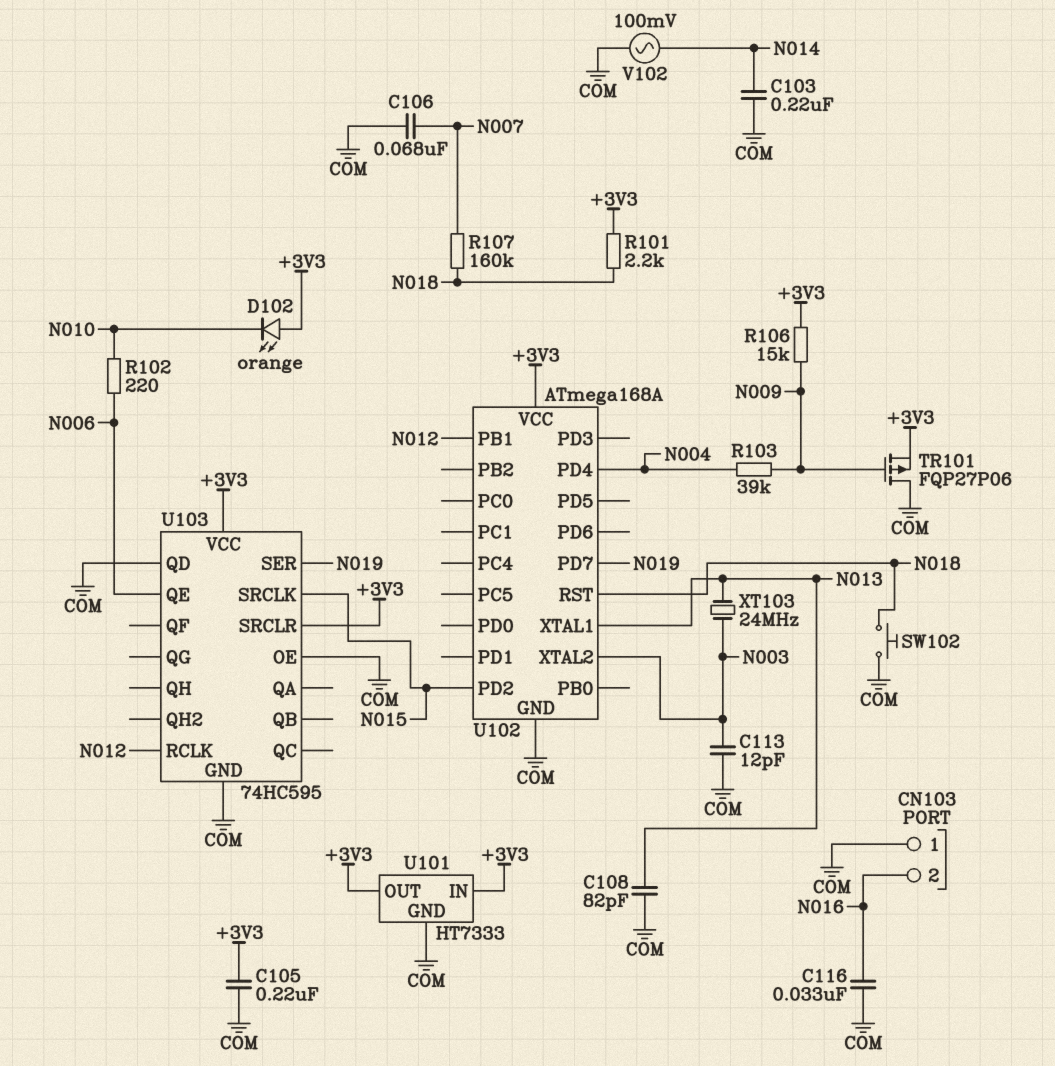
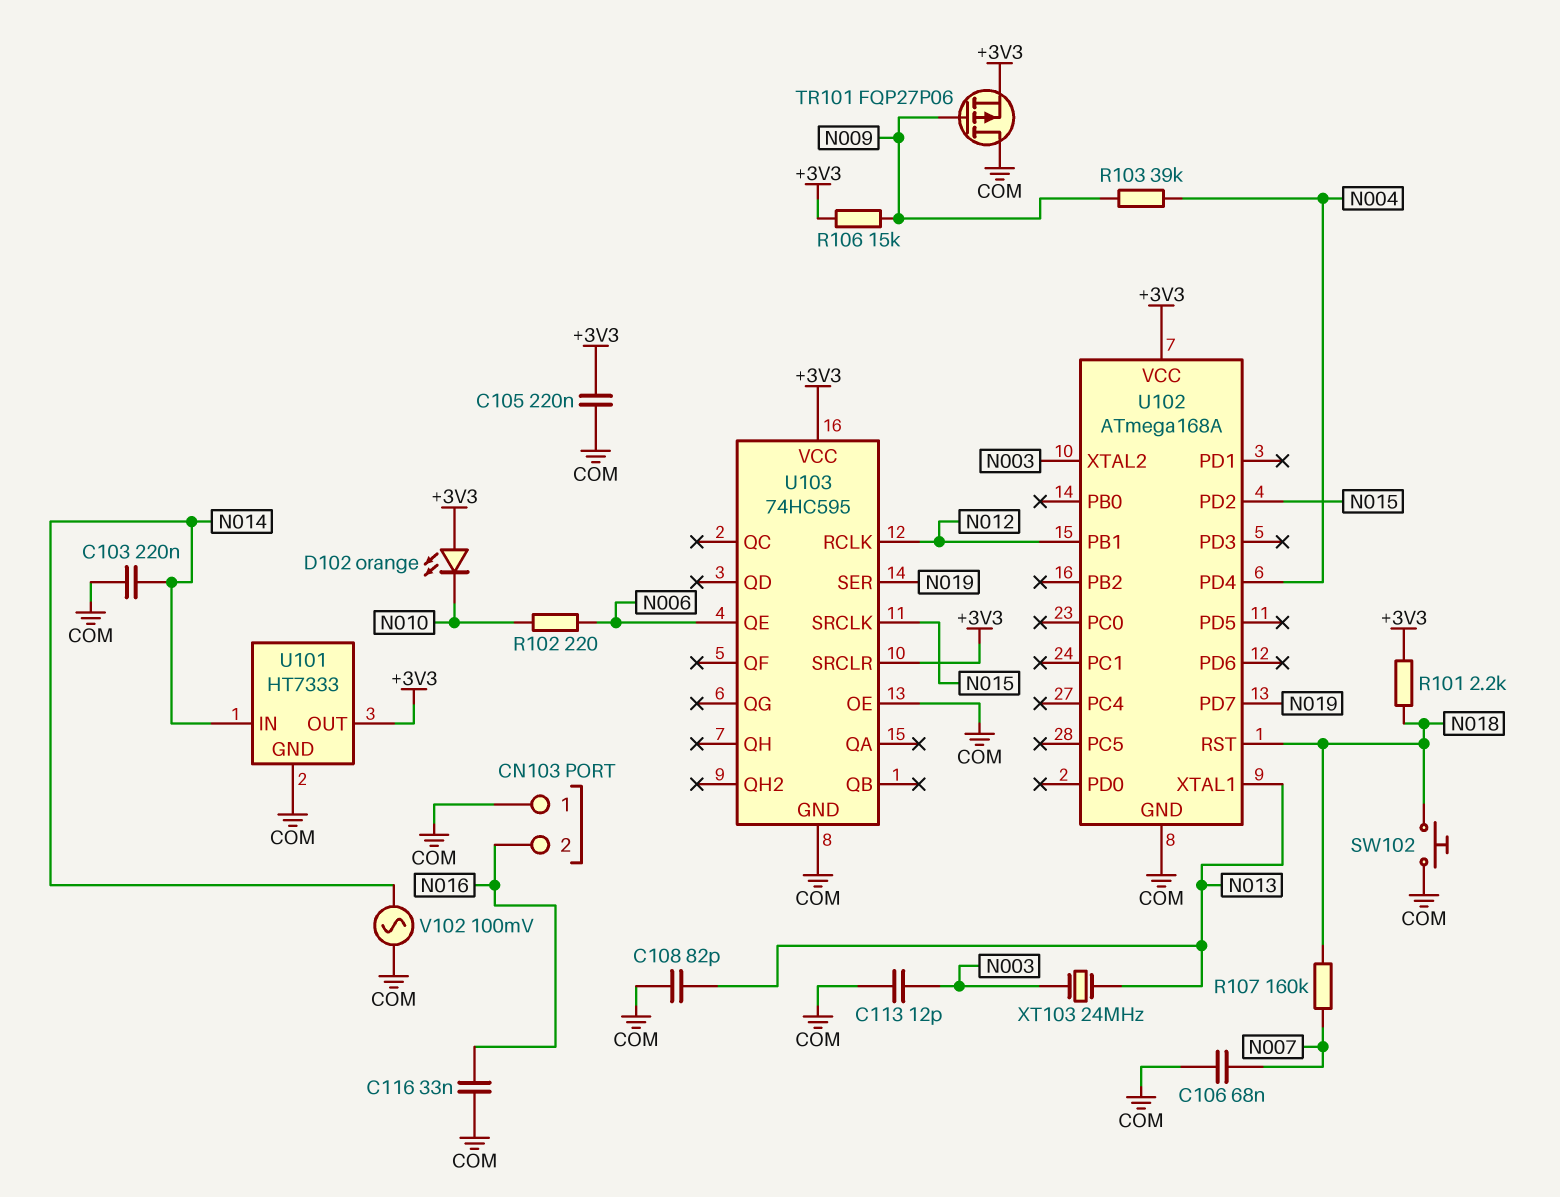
U101 pin IN: +3V3 -> N014
U103 pin QD: COM -> none

